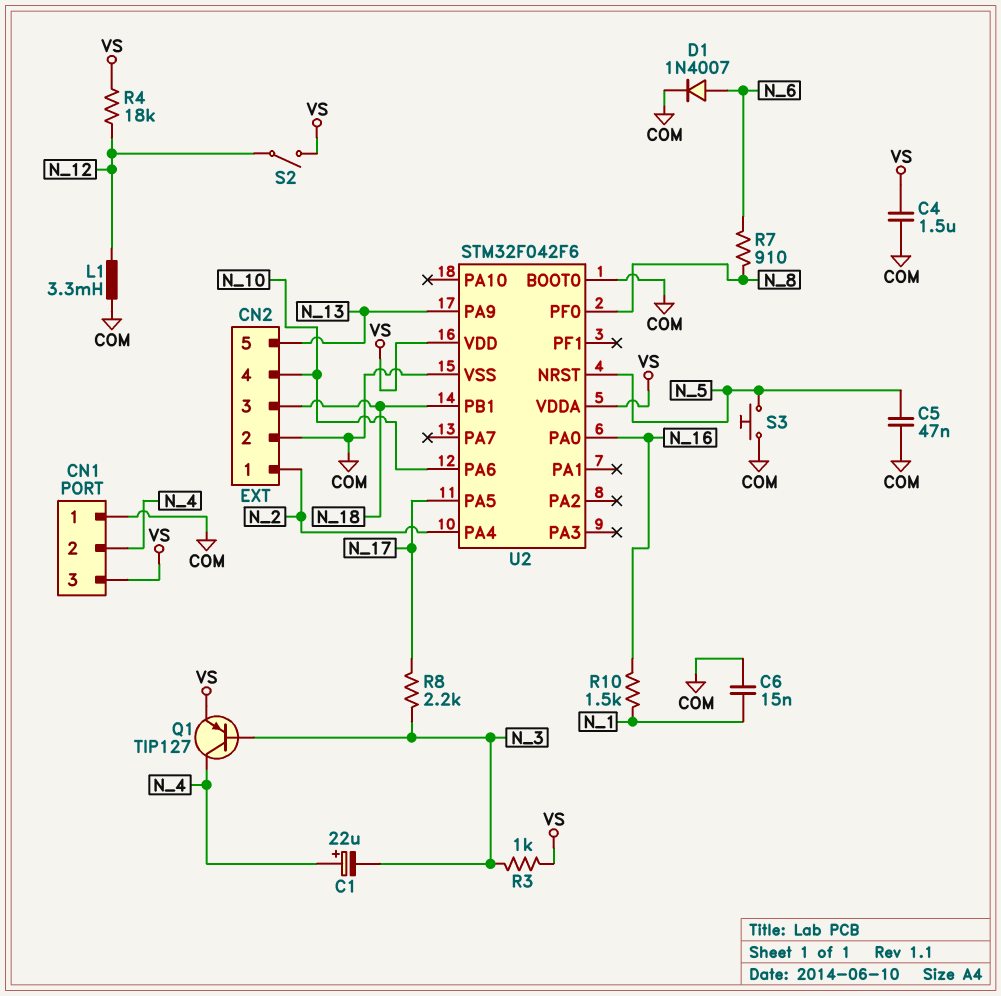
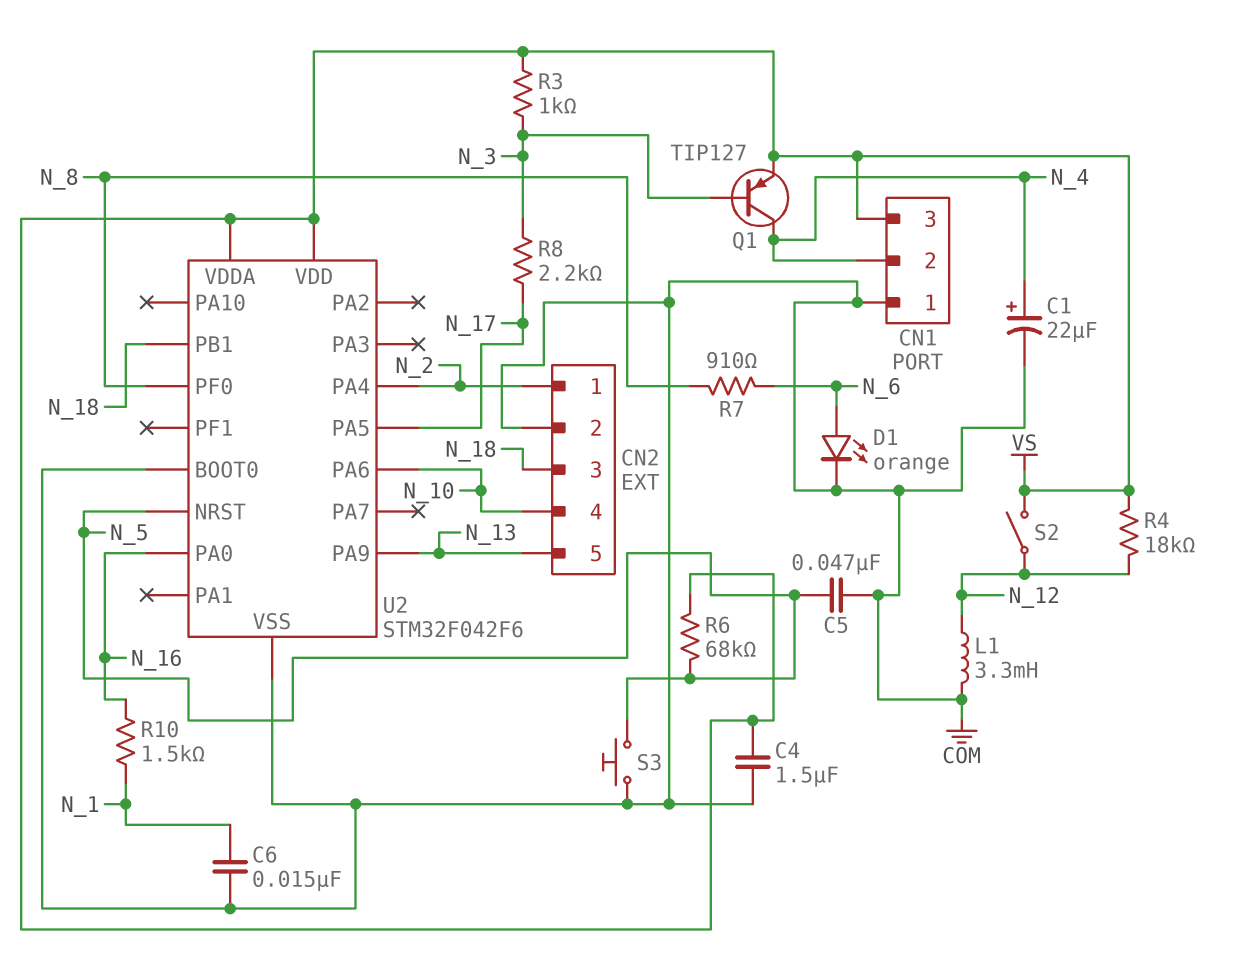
C1: 22uF (plus N_4, minus N_3) -> 22uF (plus N_4, minus COM)
D1: diode 1N4007 (A N_6, K COM) -> LED orange (A N_6, K COM)
R6: none -> 68k (N_5, VS)

